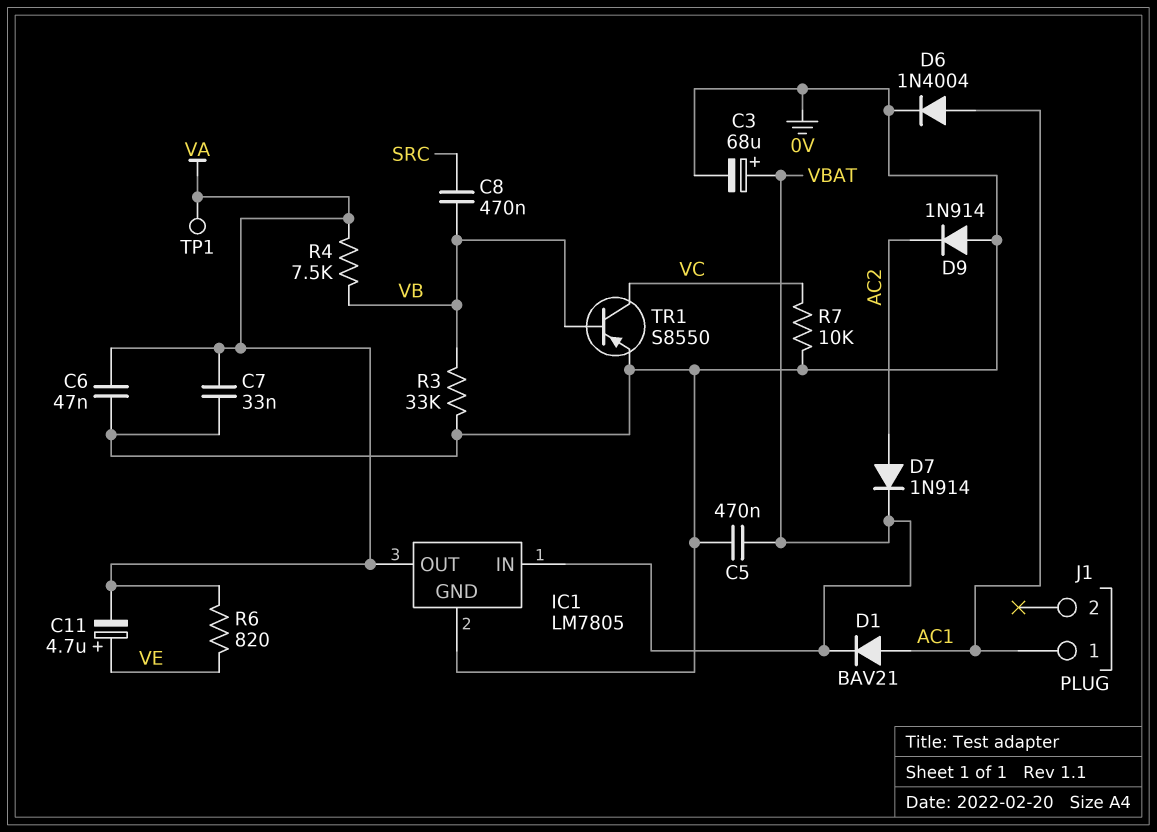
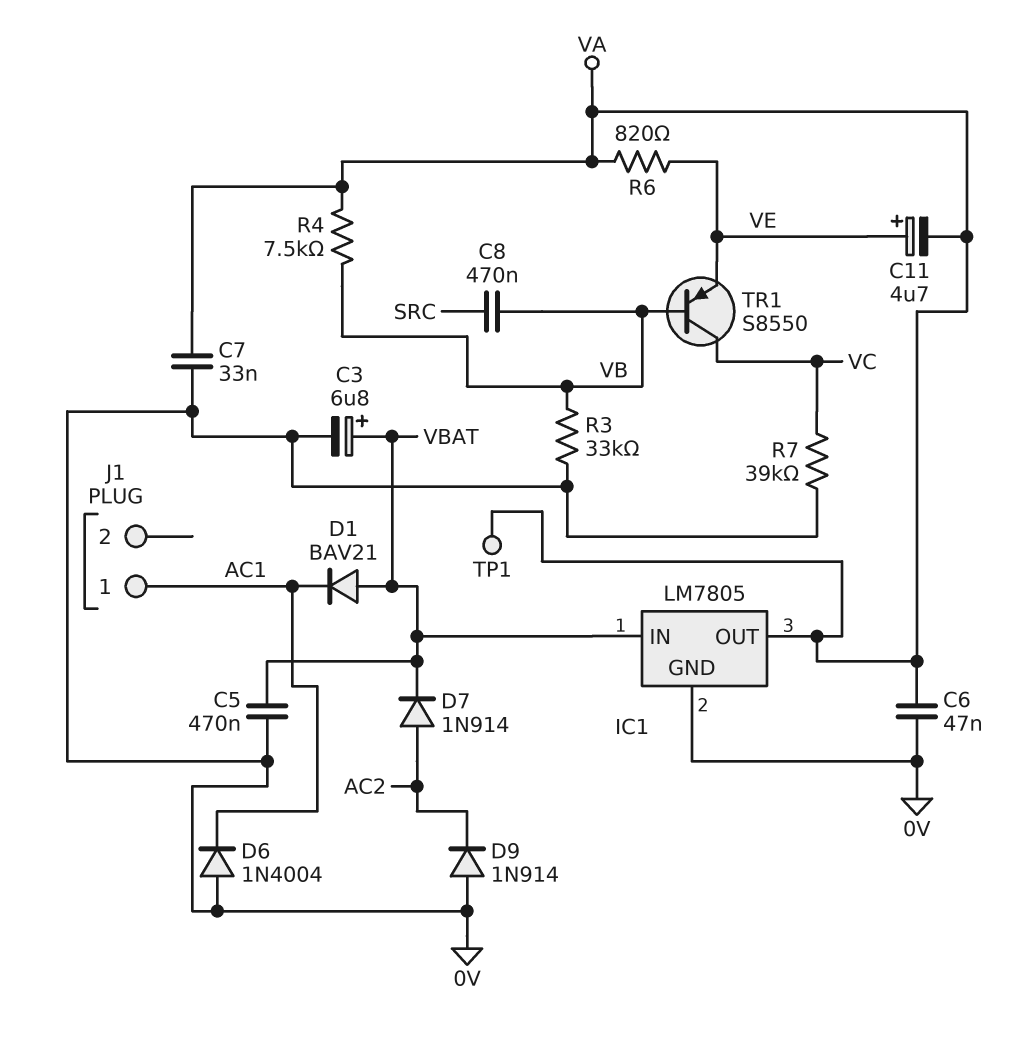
C3: 68uF (plus VBAT, minus 0V) -> 6.8uF (plus VBAT, minus 0V)
D1: diode BAV21 (A AC1, K VBAT) -> diode BAV21 (A VBAT, K AC1)
D6: diode 1N4004 (A AC1, K 0V) -> diode 1N4004 (A 0V, K AC1)
R7: 10k (0V, VC) -> 39k (0V, VC)
TR1: PNP S8550 (B VB, C VC, E 0V) -> PNP S8550 (B VB, C VC, E VE)

